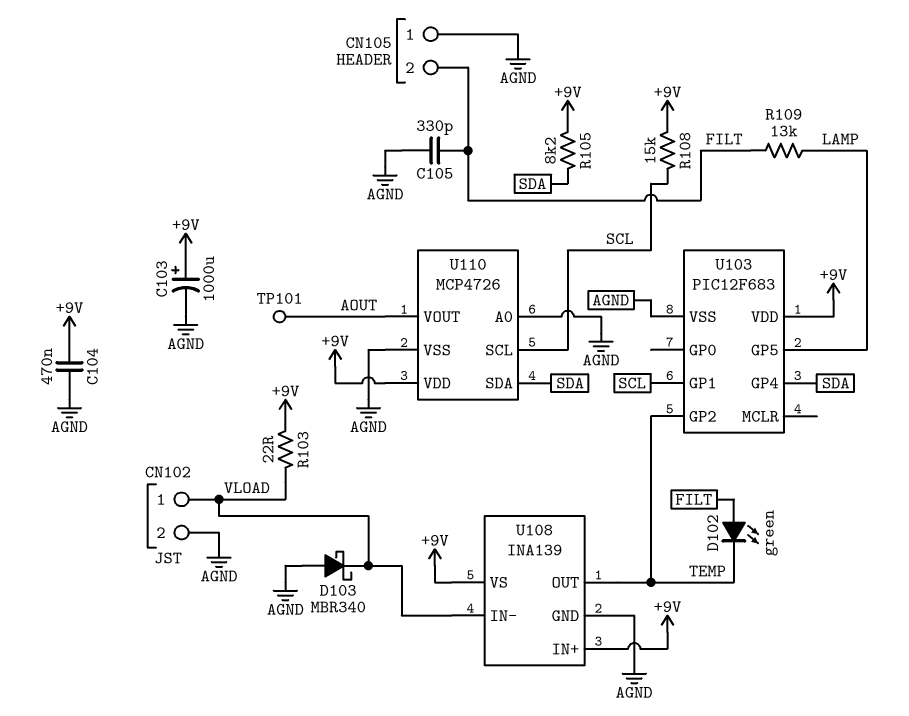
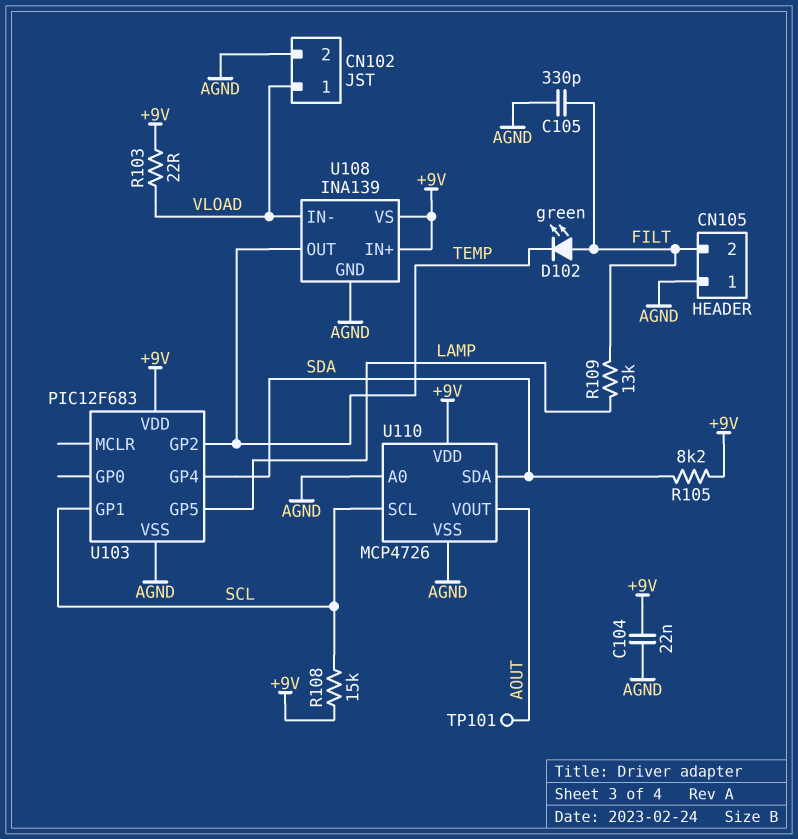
C103: 1000uF (plus +9V, minus AGND) -> none
C104: 470nF (+9V, AGND) -> 22nF (+9V, AGND)
D103: schottky MBR340 (A AGND, K VLOAD) -> none

